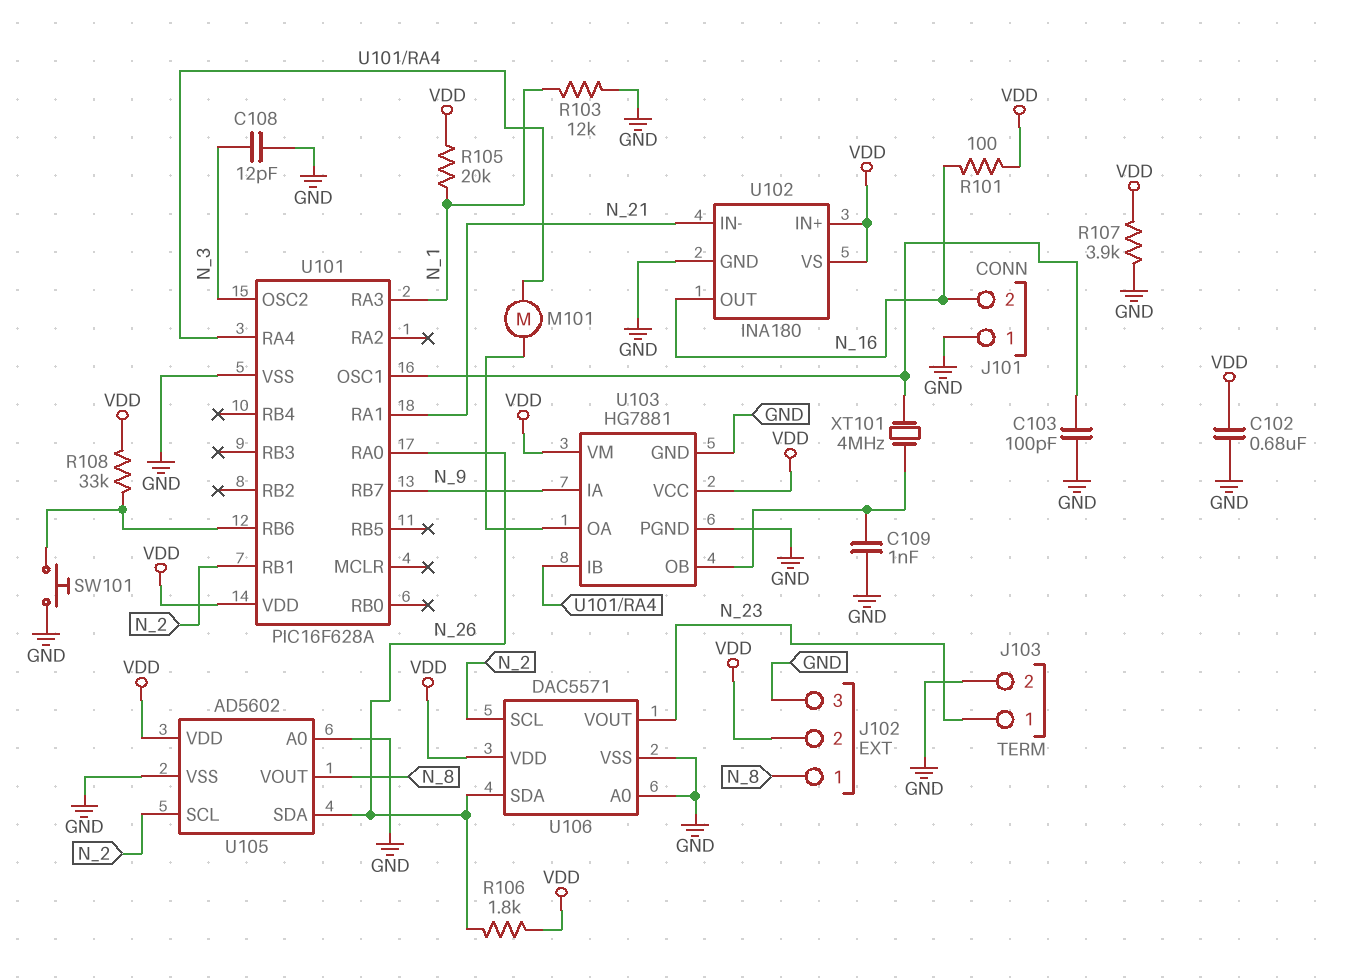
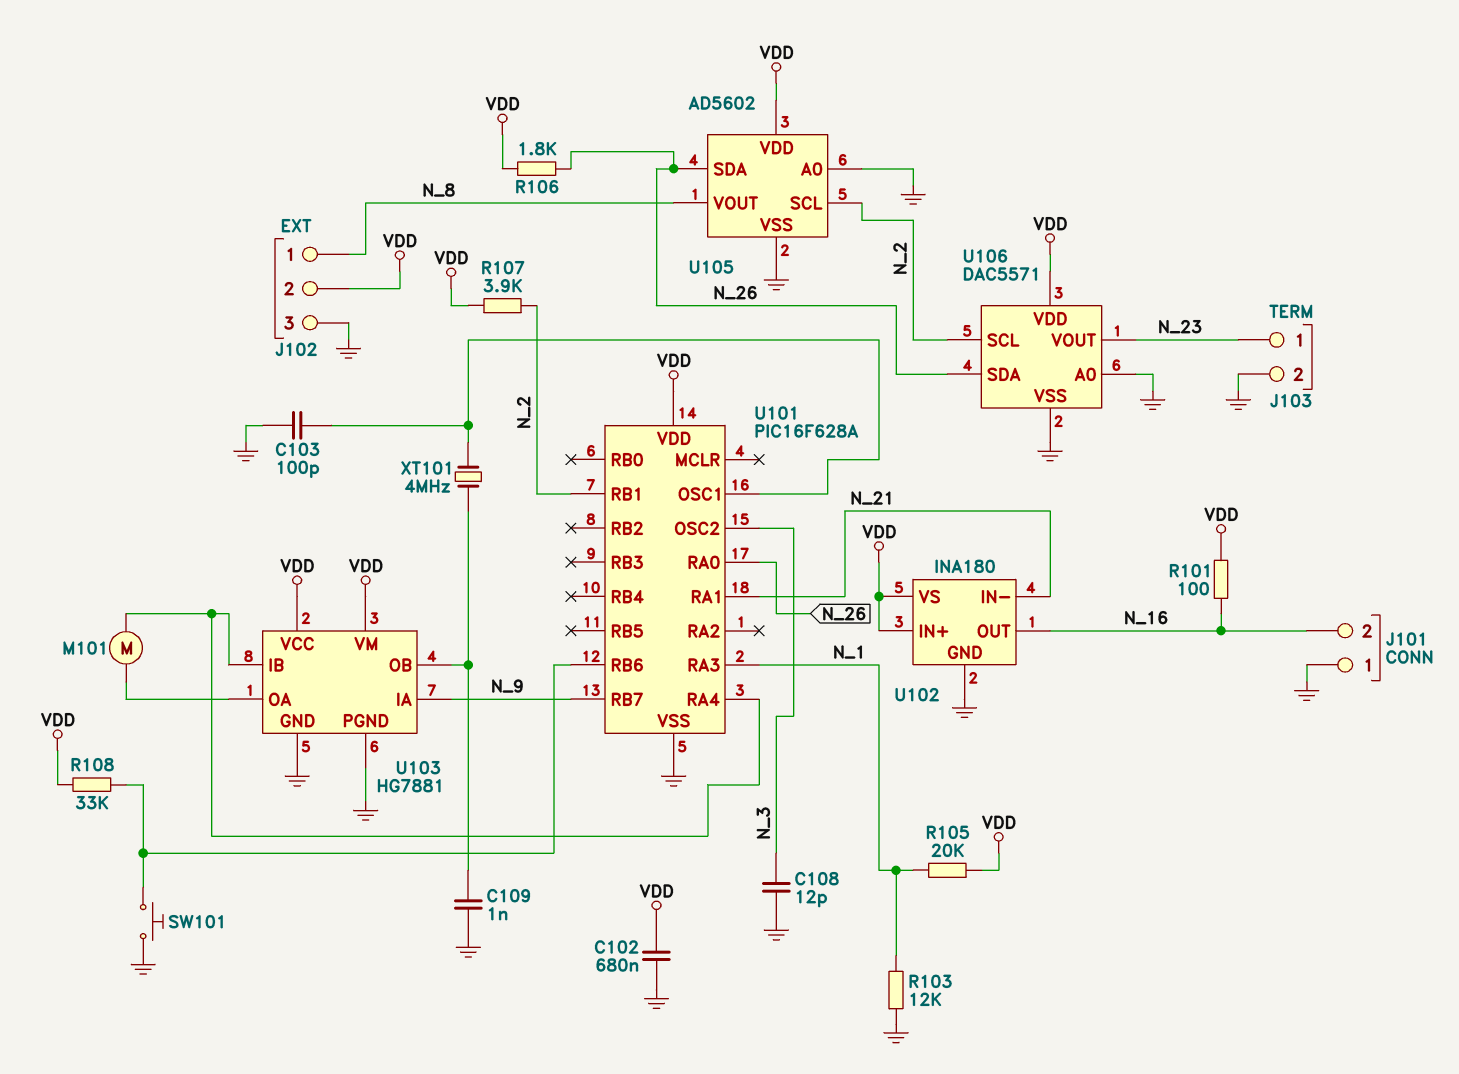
R107: 3.9k (GND, VDD) -> 3.9k (N_2, VDD)

